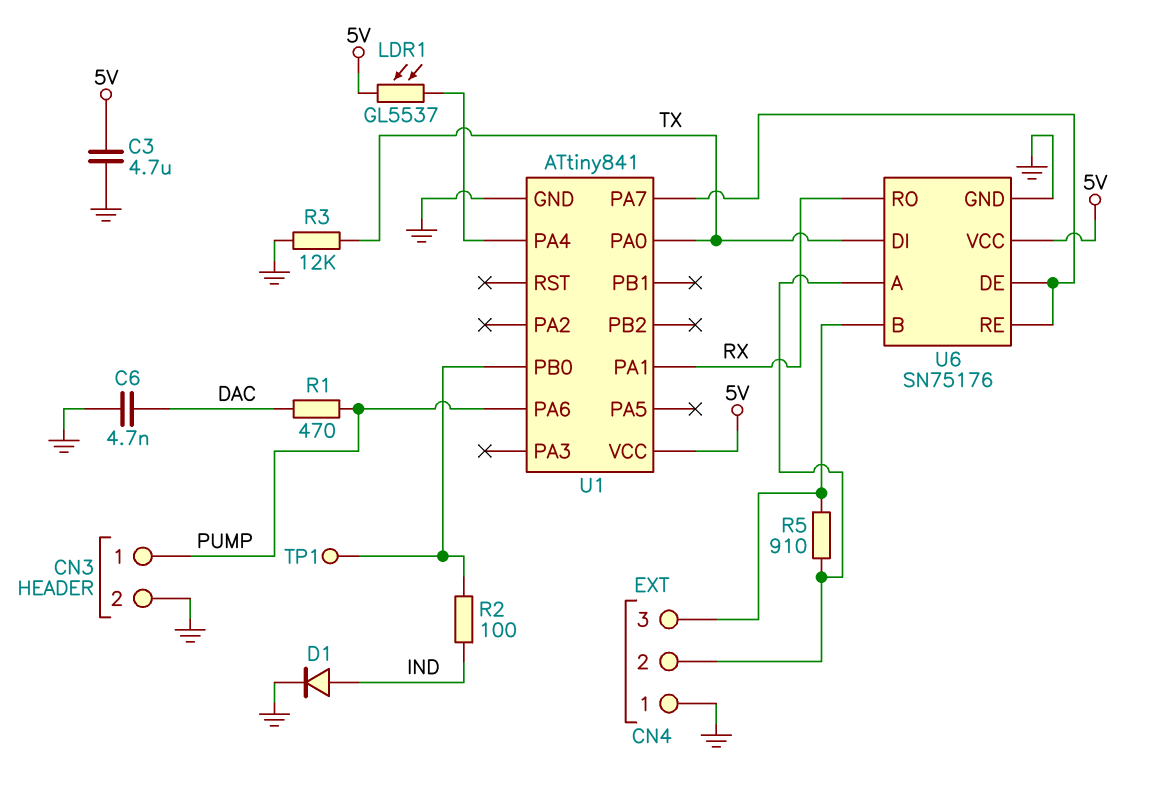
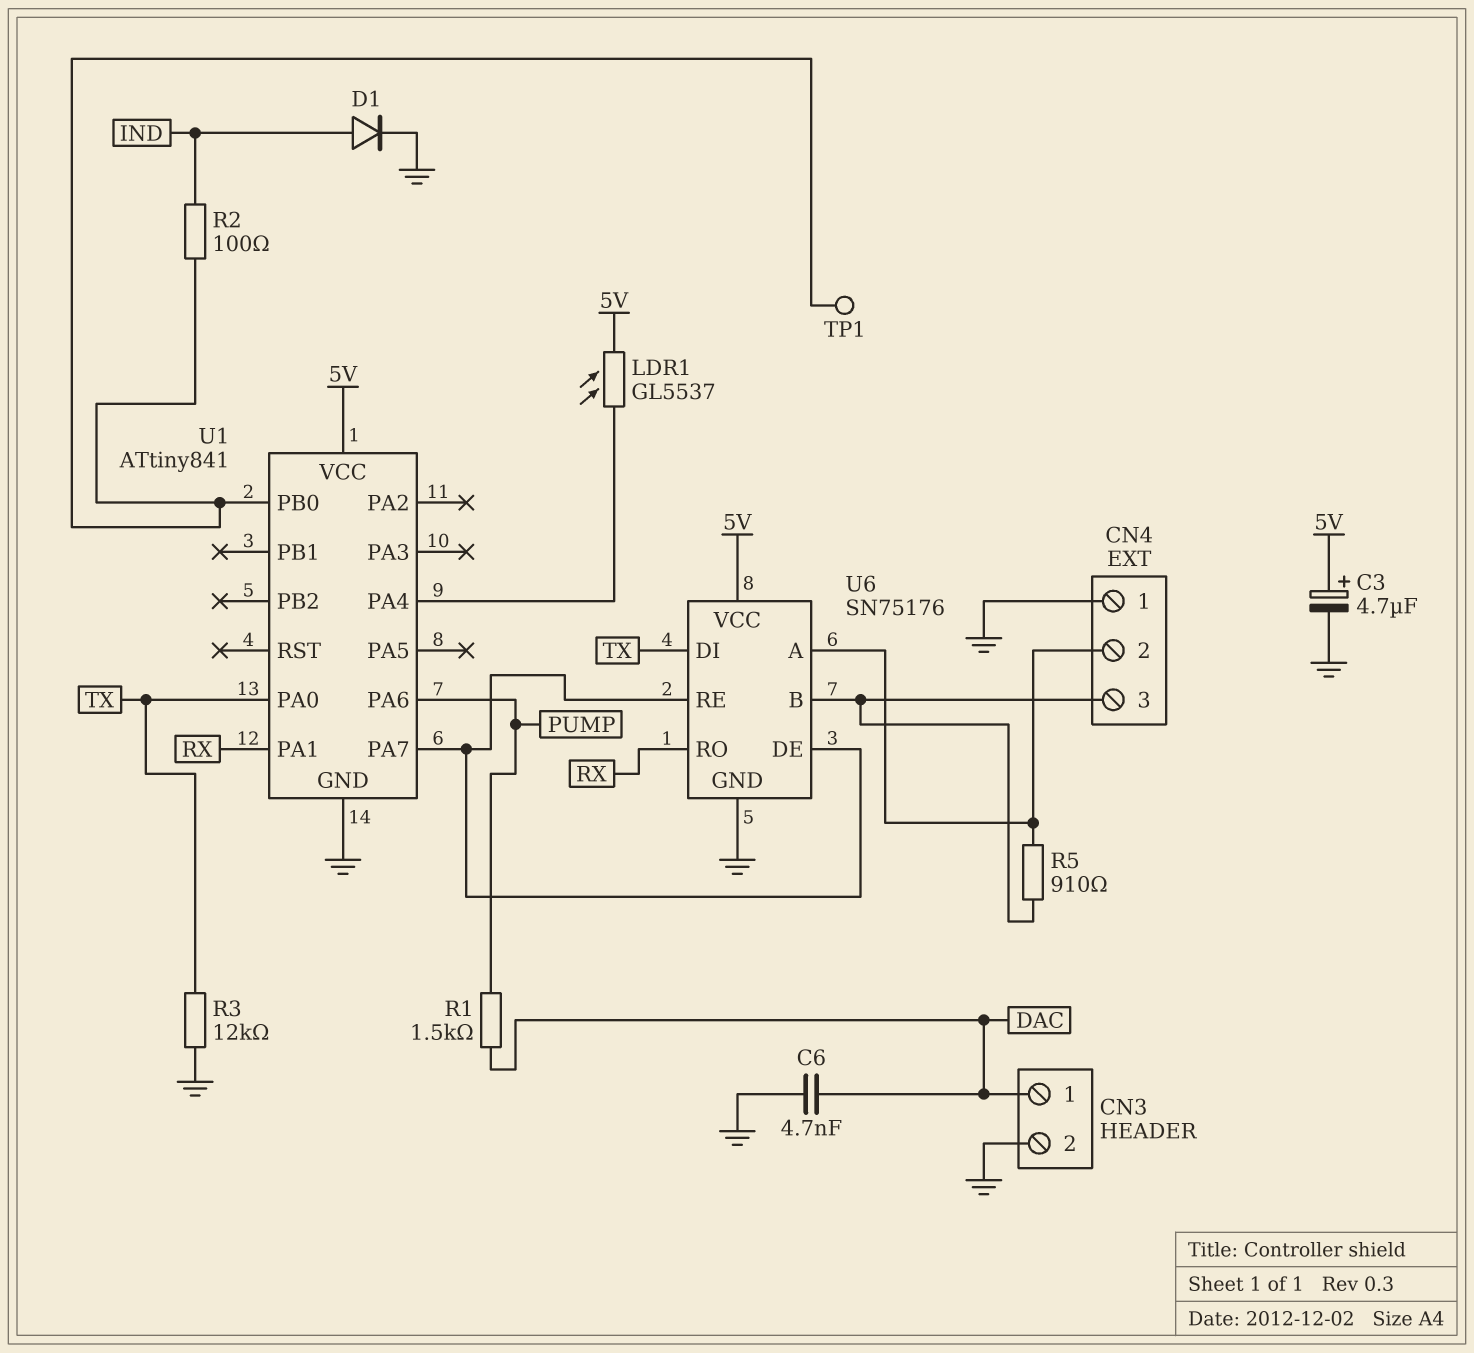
C3: 4.7uF (5V, GND) -> 4.7uF (plus 5V, minus GND)
CN3 pin 1: PUMP -> DAC
R1: 470 (DAC, PUMP) -> 1.5k (DAC, PUMP)

